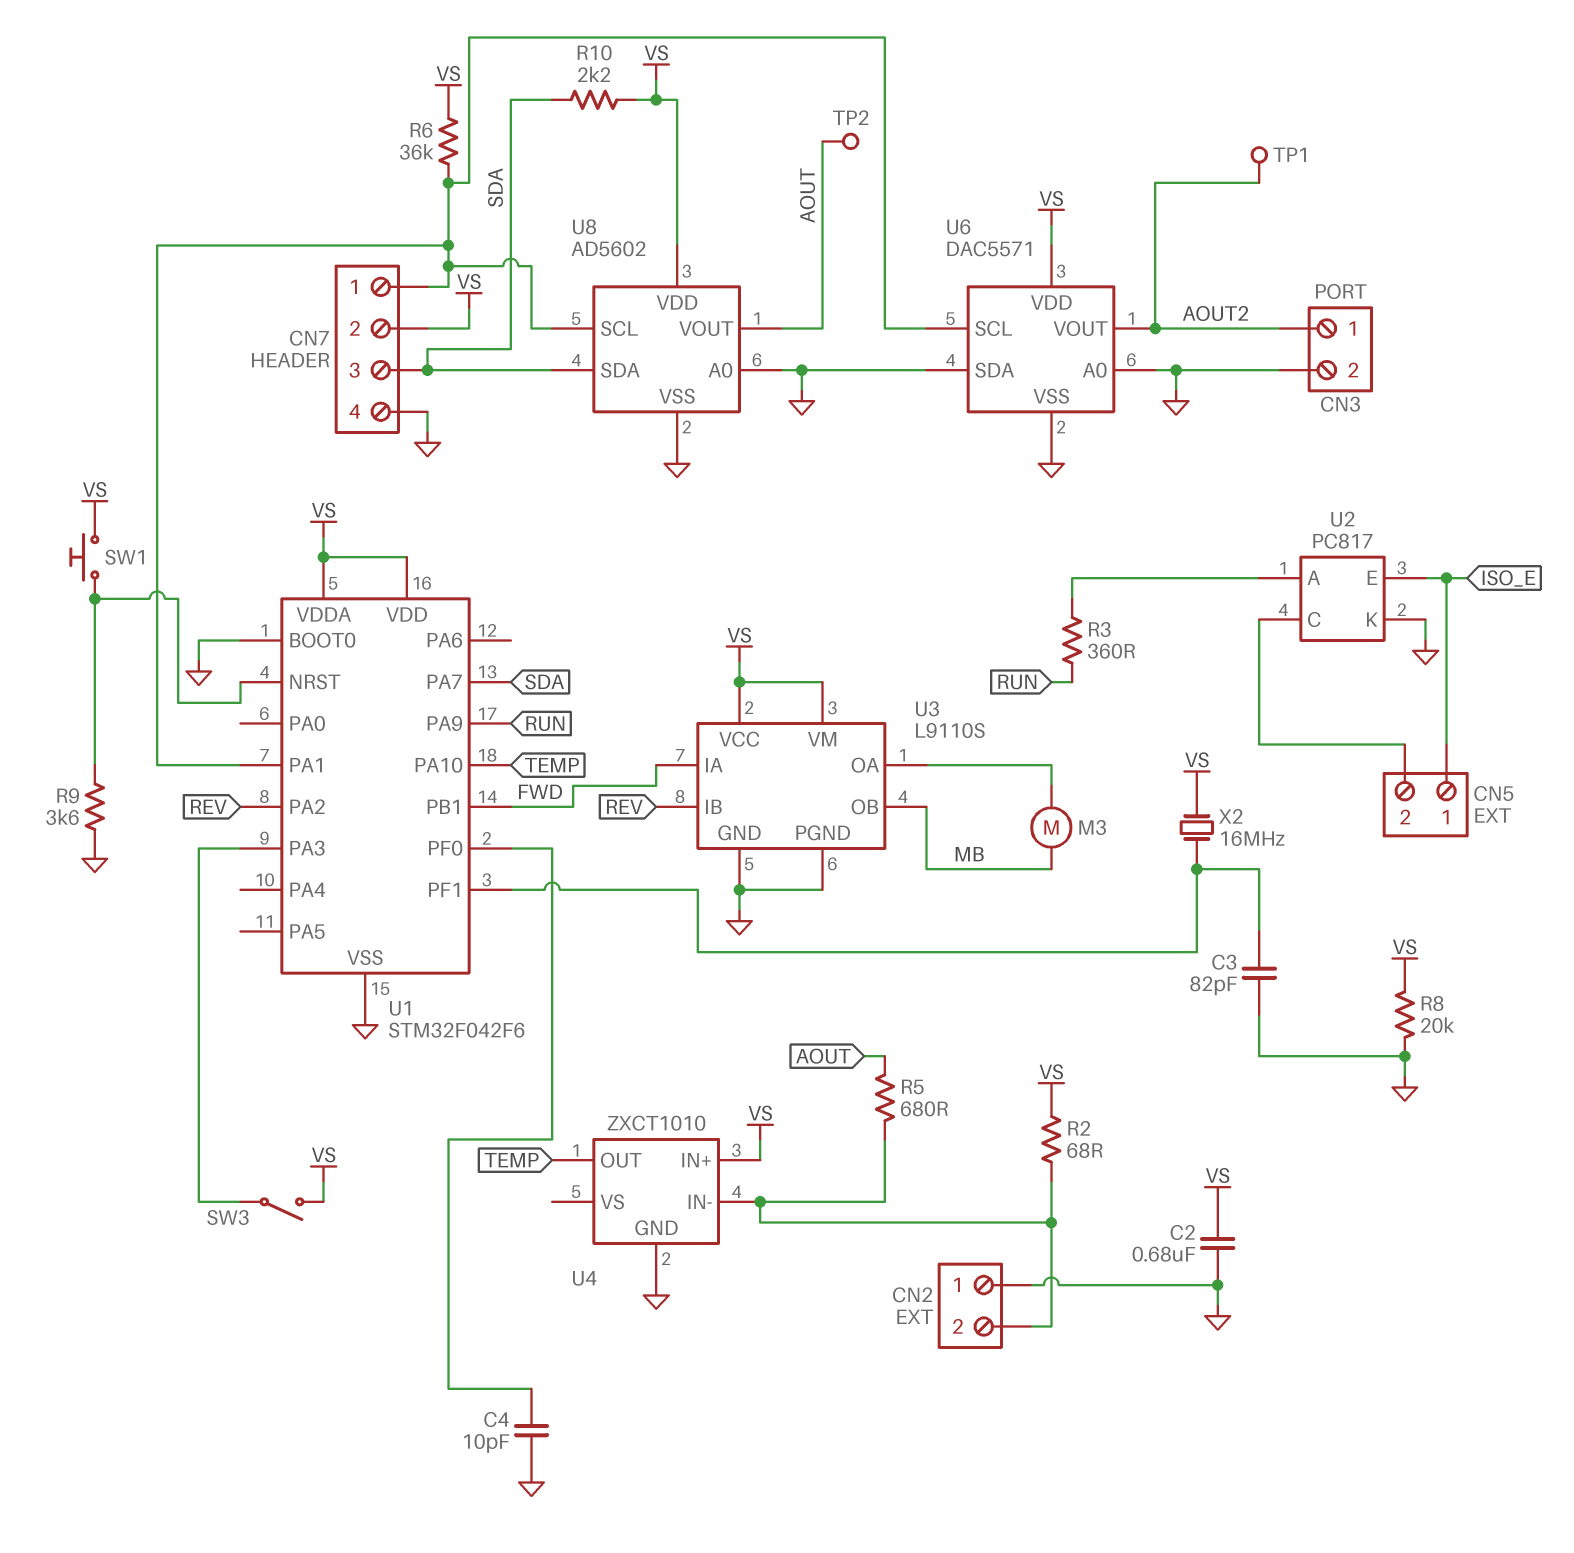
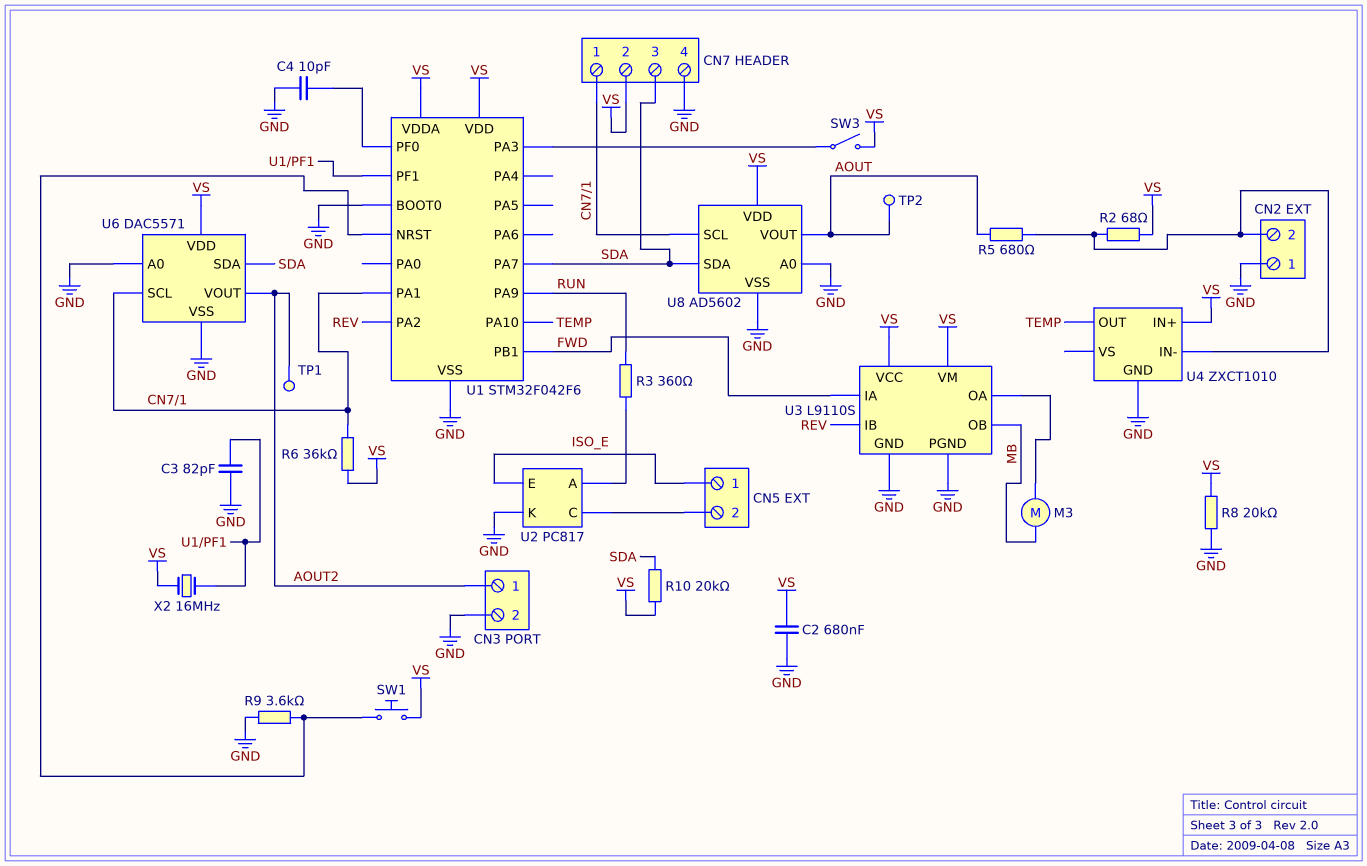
R10: 2.2k (SDA, VS) -> 20k (SDA, VS)
U6 pin SDA: GND -> SDA

